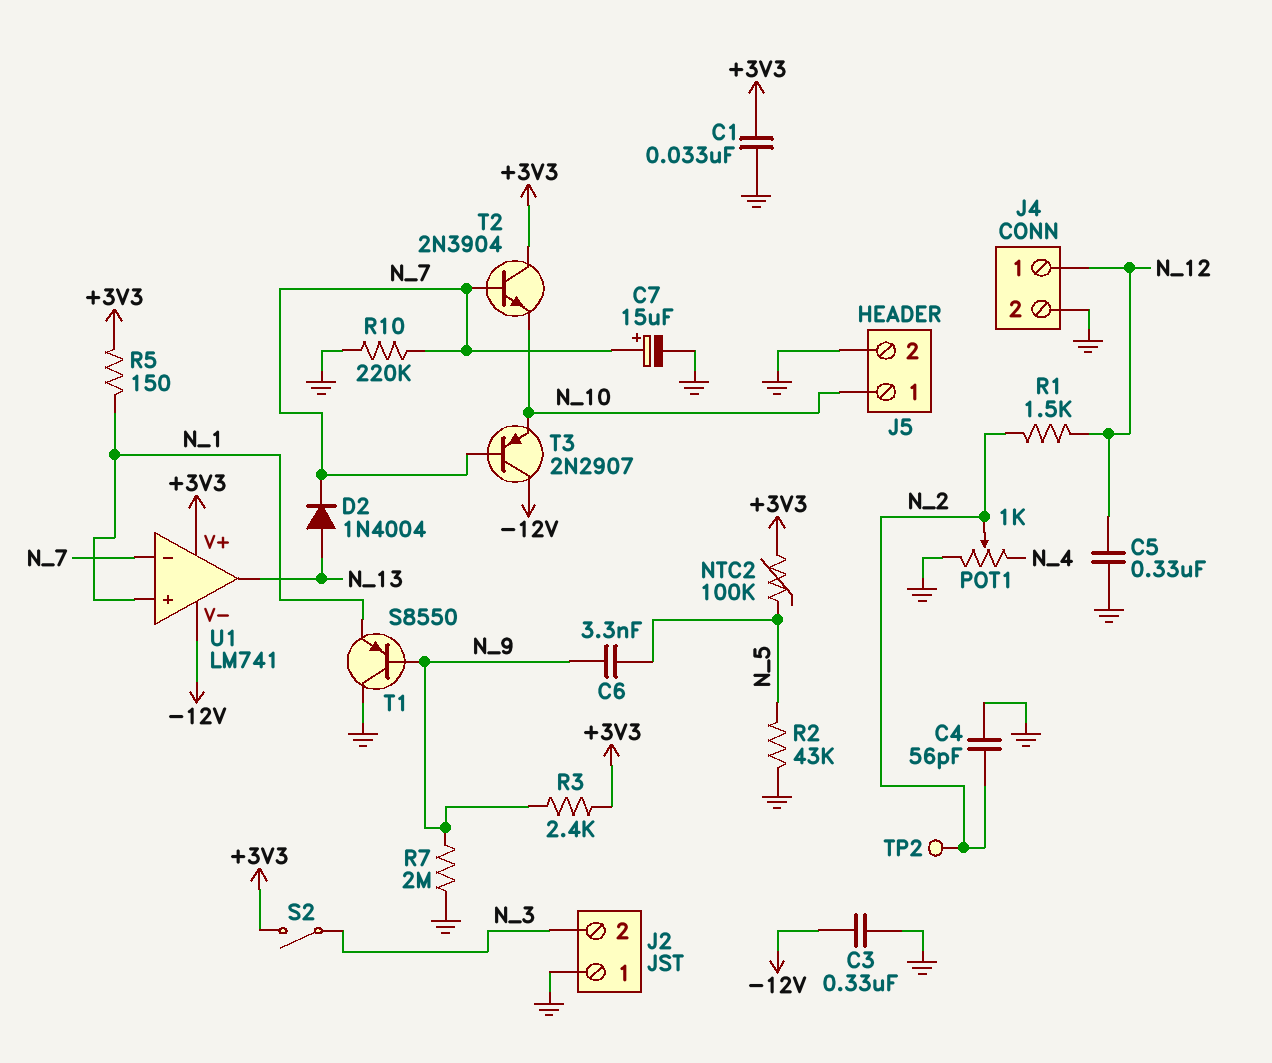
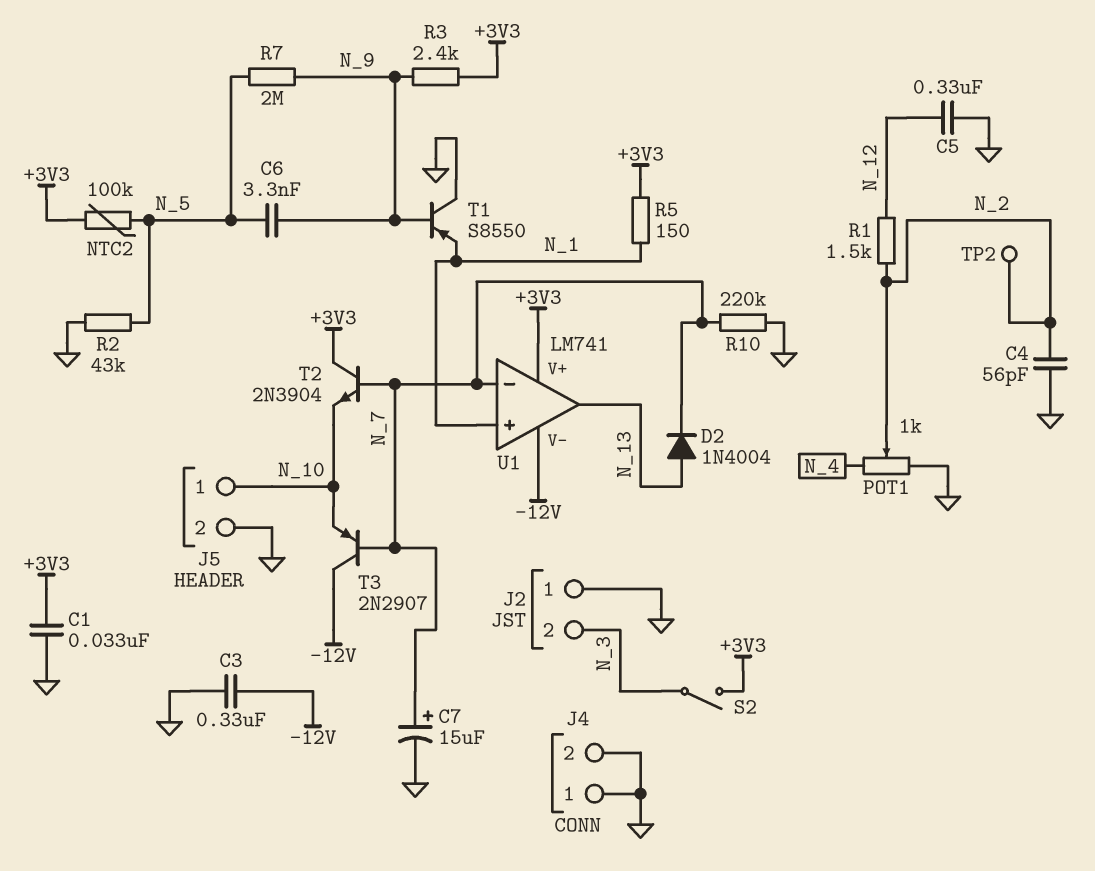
J4 pin 1: N_12 -> GND
R7: 2M (GND, N_9) -> 2M (N_5, N_9)

